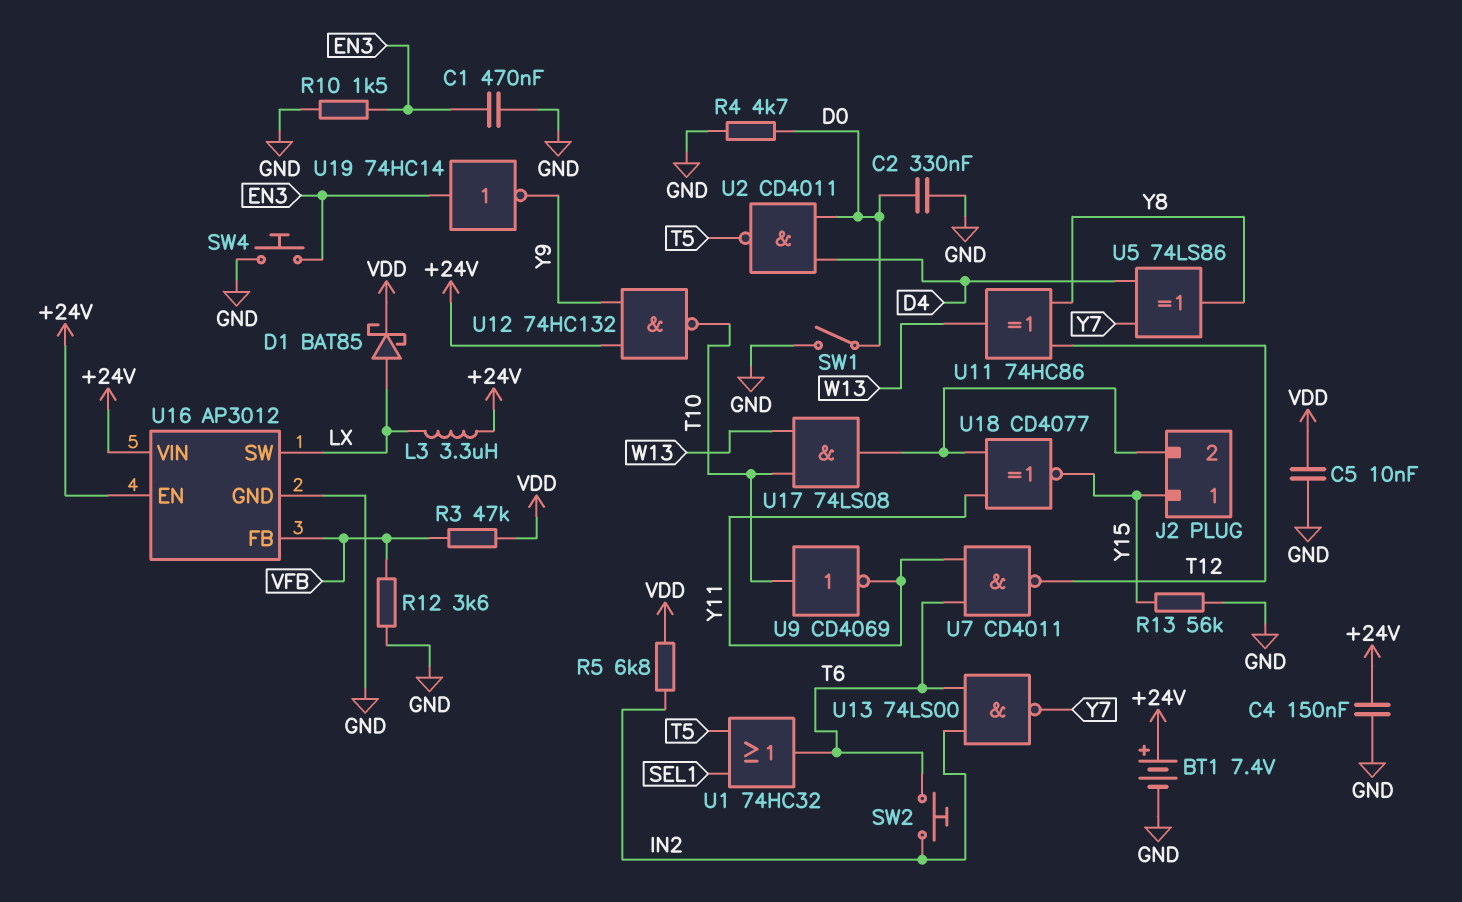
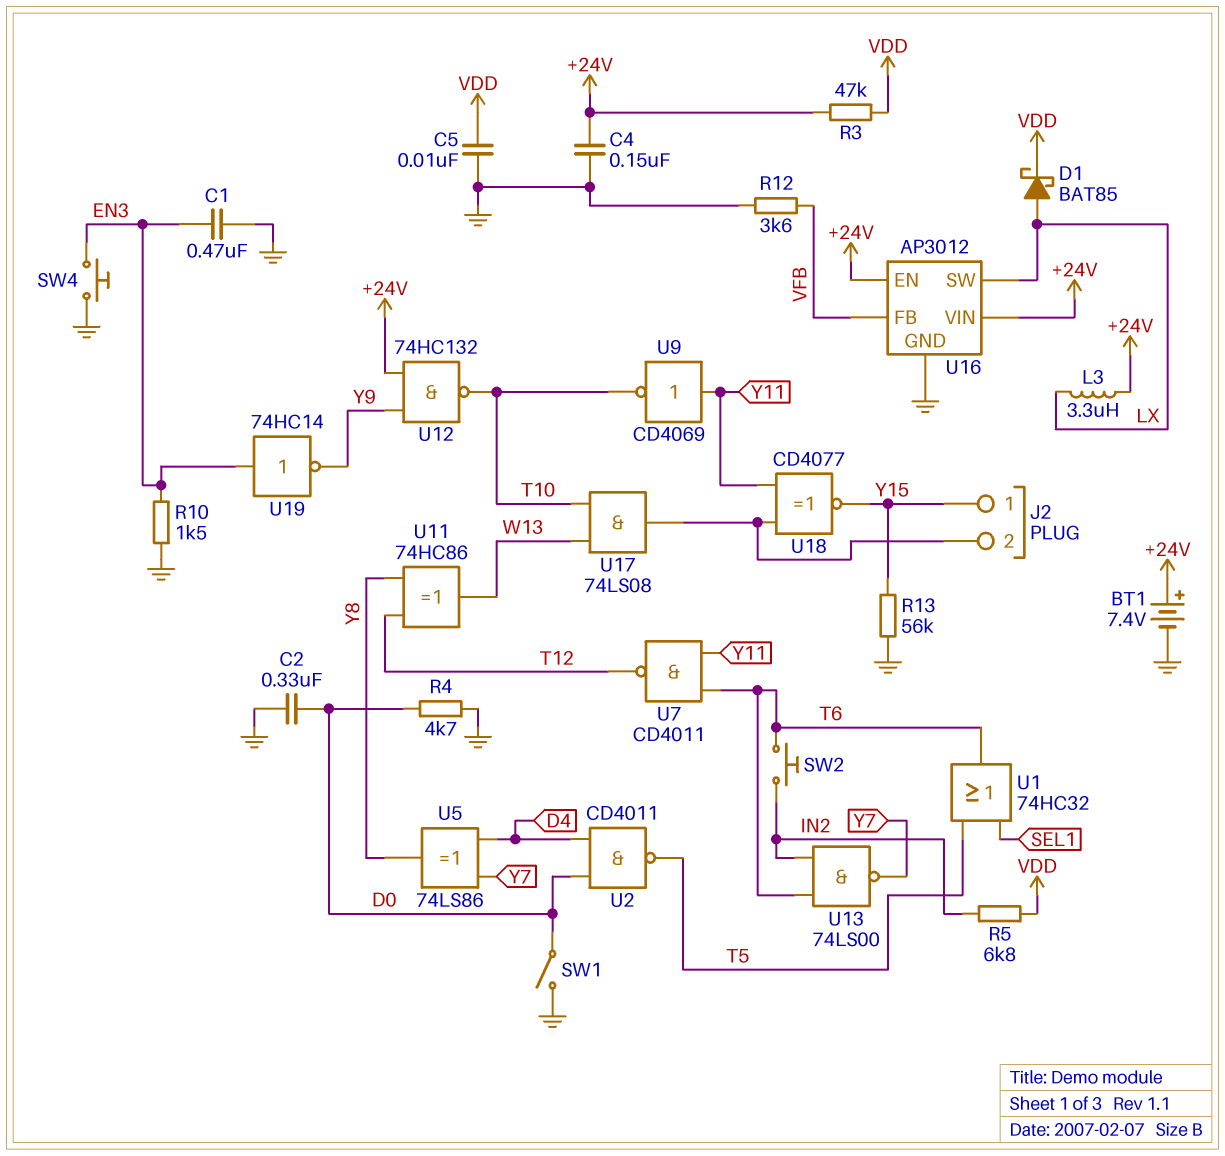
R3: 47k (VDD, VFB) -> 47k (+24V, VDD)
U9: NOT CD4069 (in T10, out Y11) -> NOT CD4069 (in Y11, out T10)

